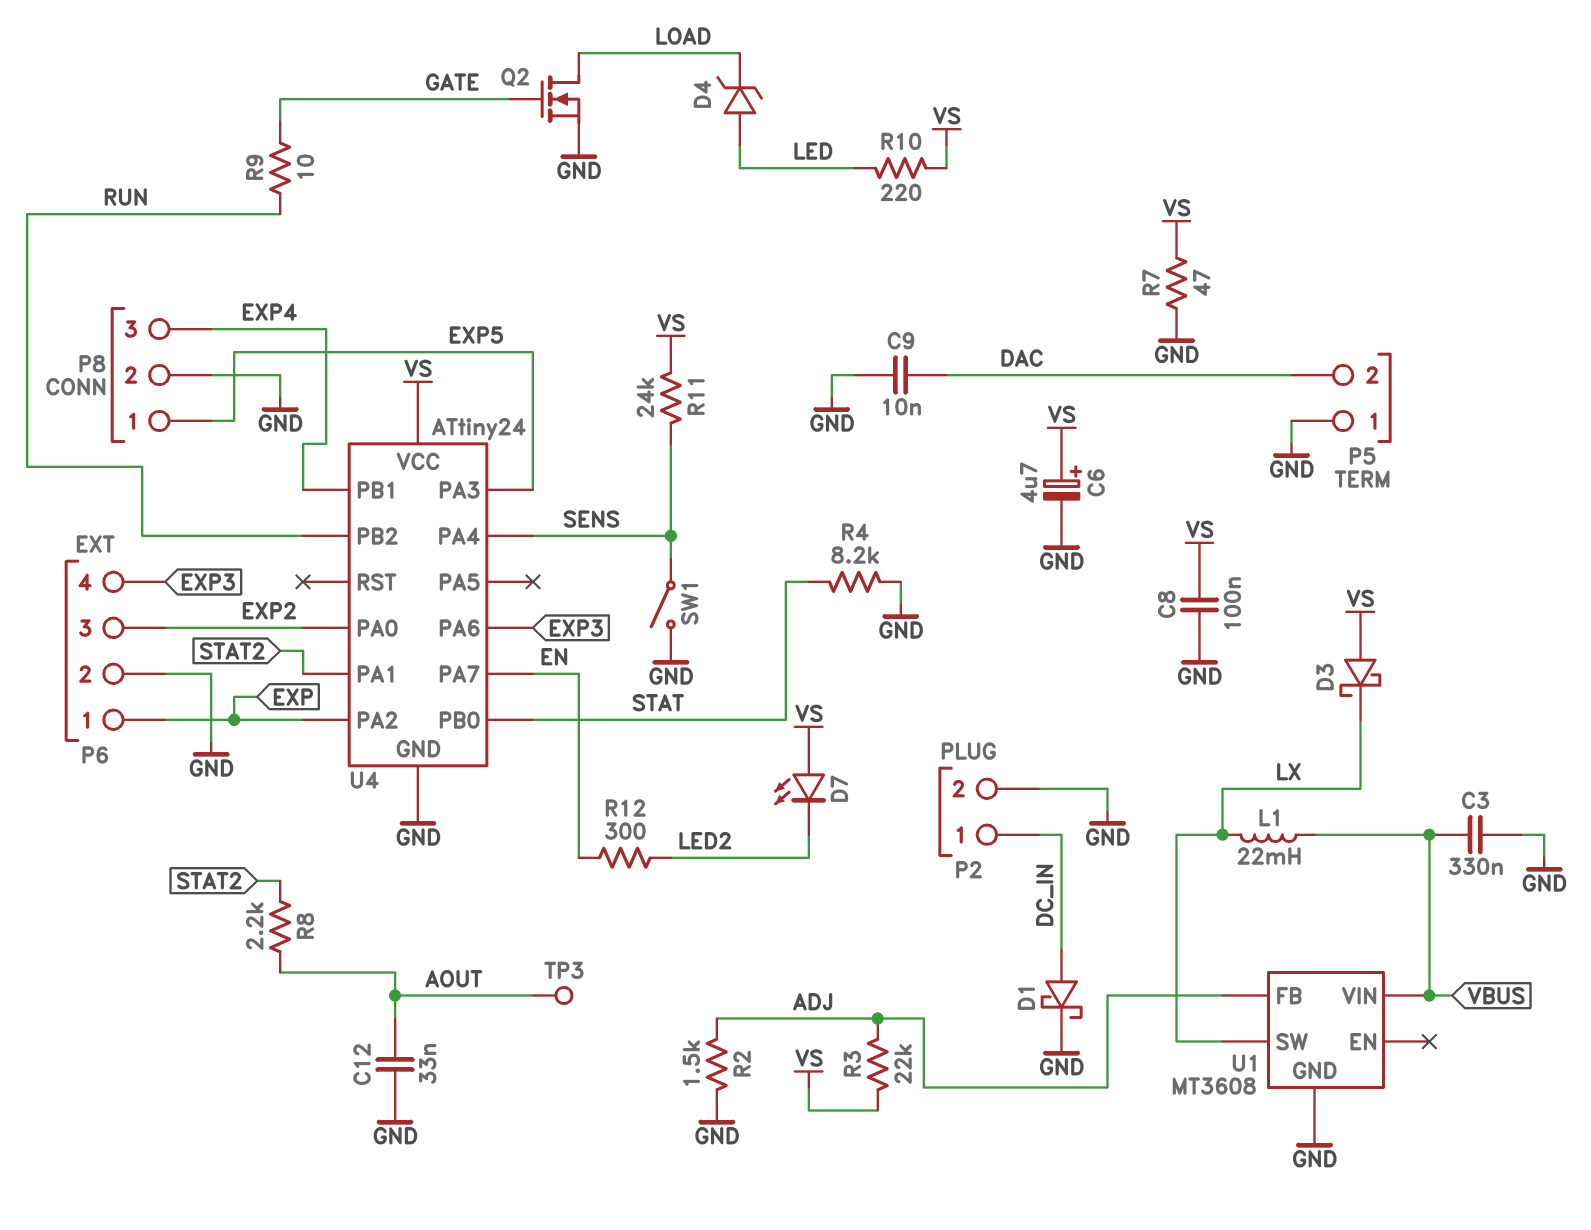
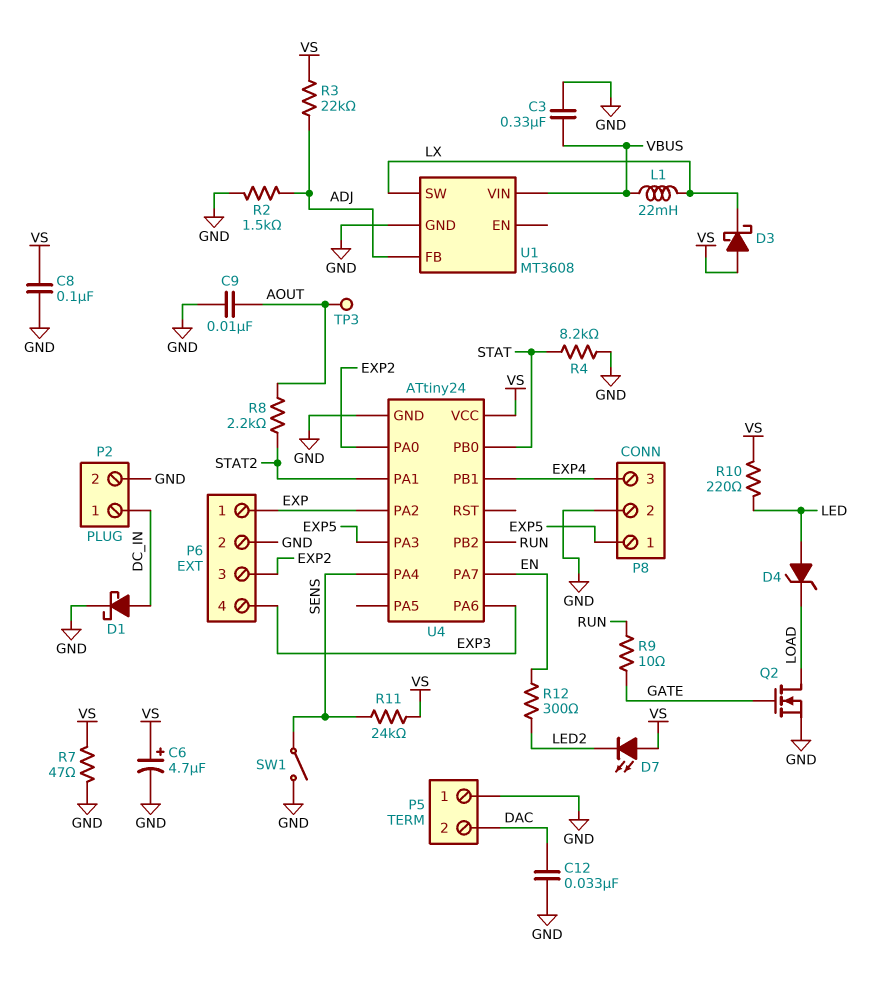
C9: 10nF (DAC, GND) -> 10nF (AOUT, GND)
C12: 33nF (AOUT, GND) -> 33nF (DAC, GND)

